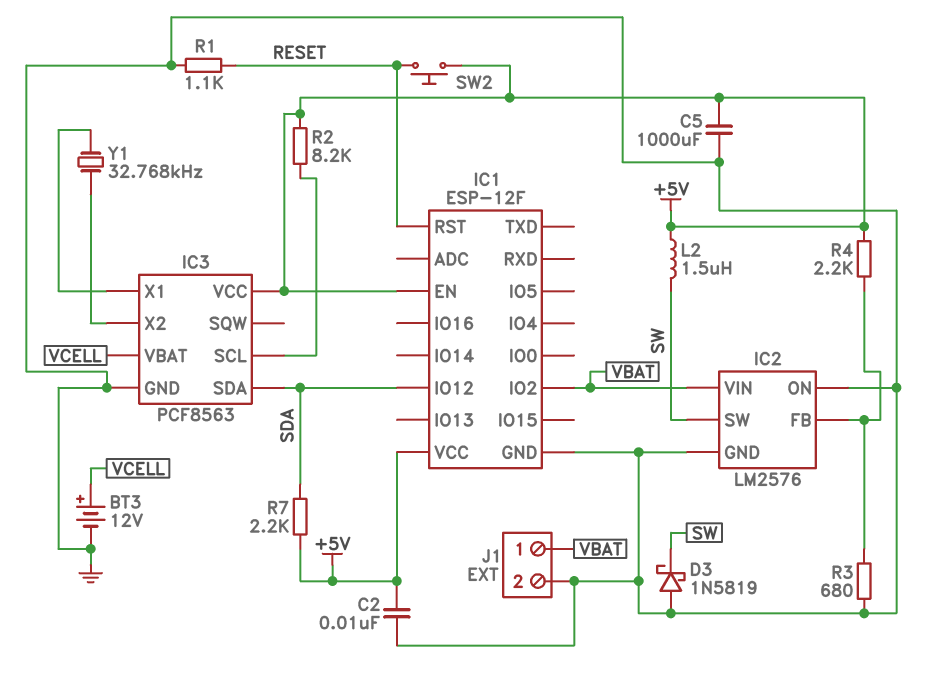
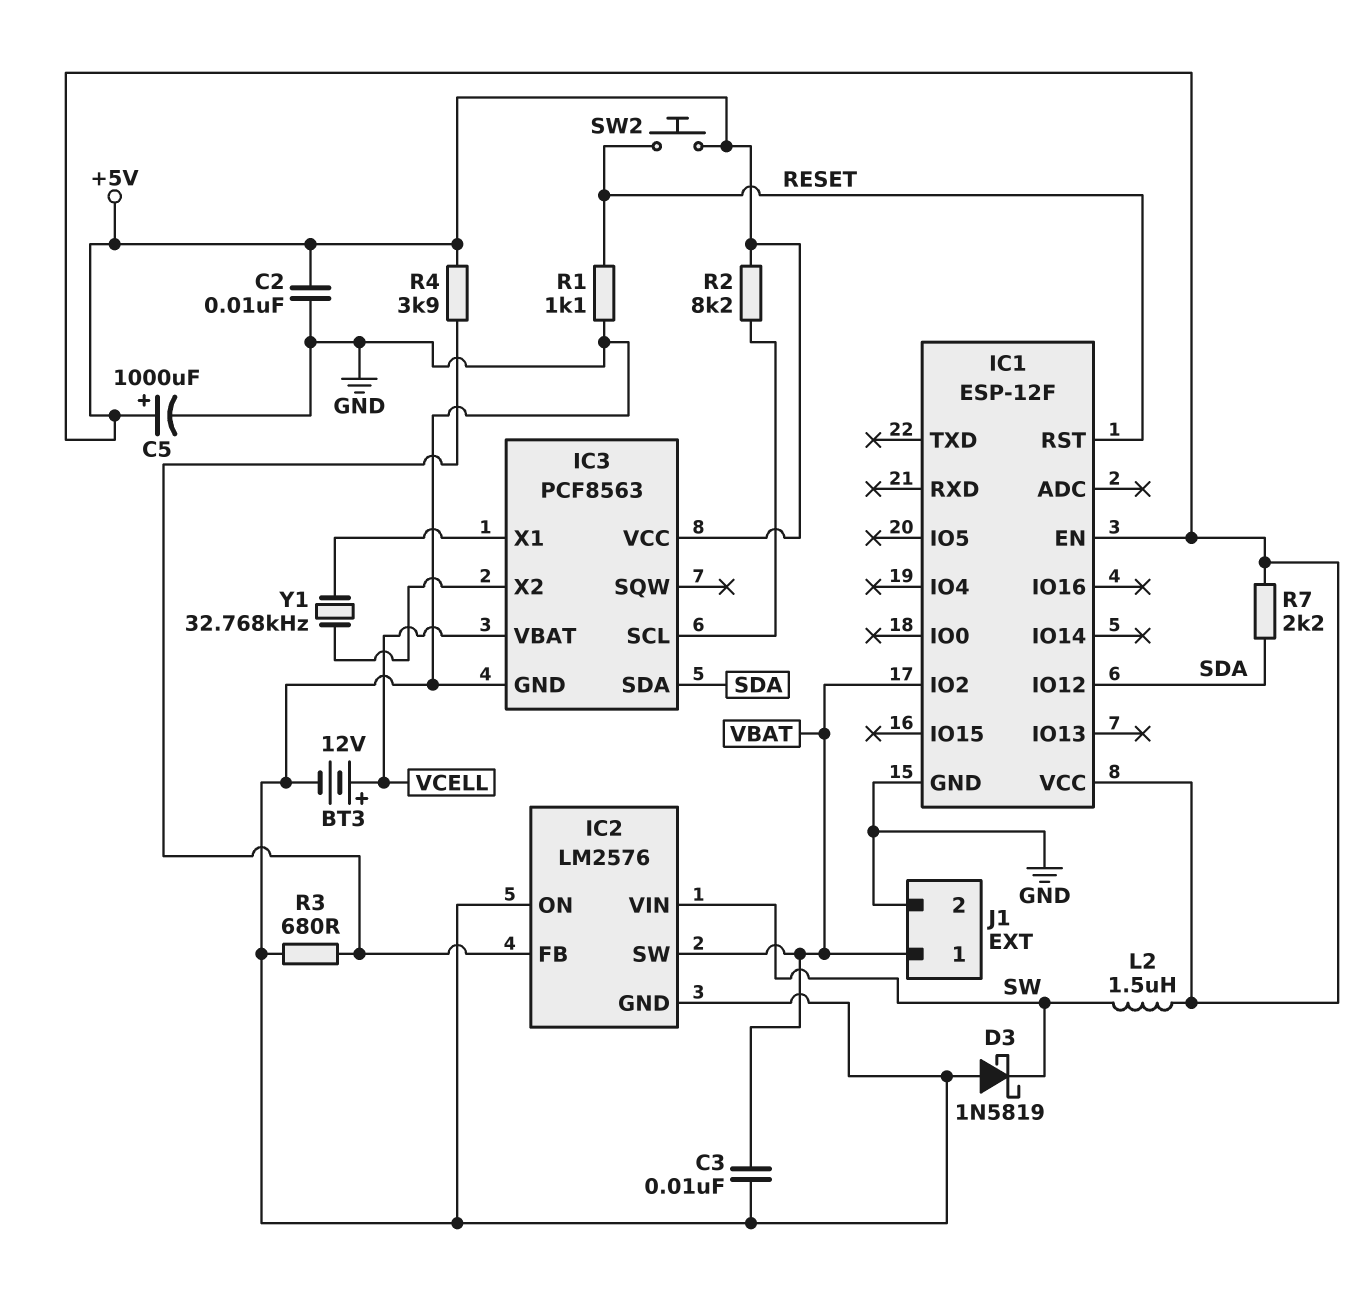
C3: none -> 10nF (GND, VBAT)
C5: 1000uF (+5V, GND) -> 1000uF (plus +5V, minus GND)
IC2 pin SW: SW -> VBAT
IC2 pin VIN: VBAT -> SW
R4: 2.2k (+5V, IC2/FB) -> 3.9k (+5V, IC2/FB)

